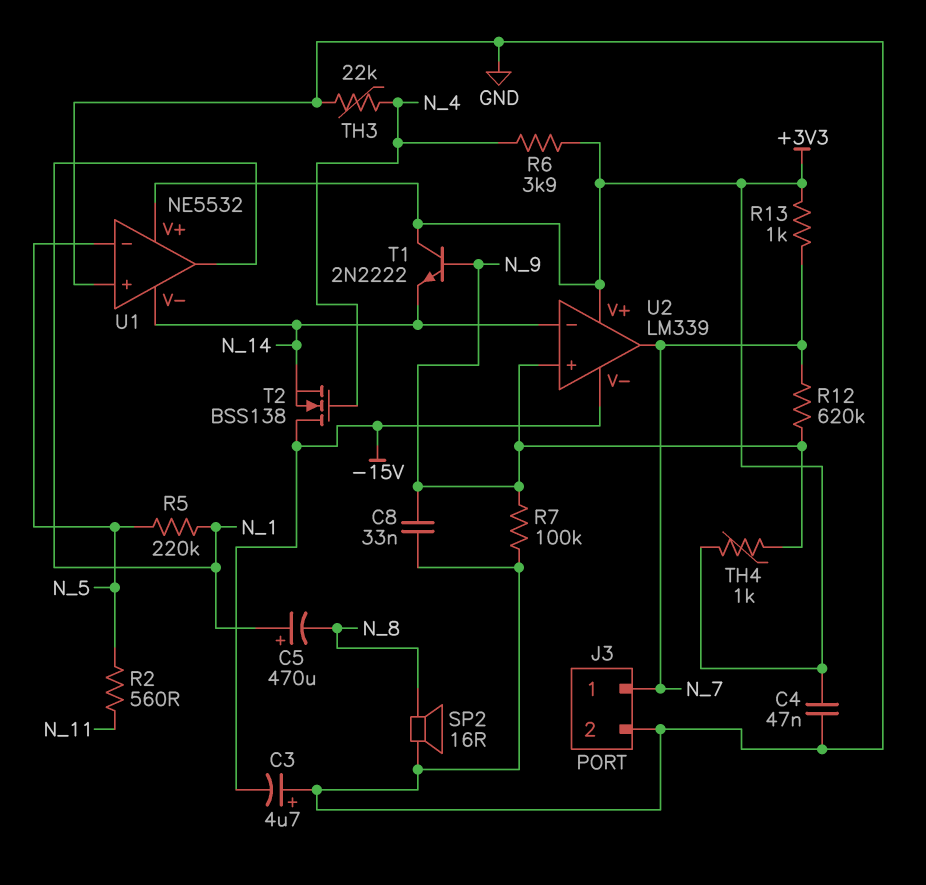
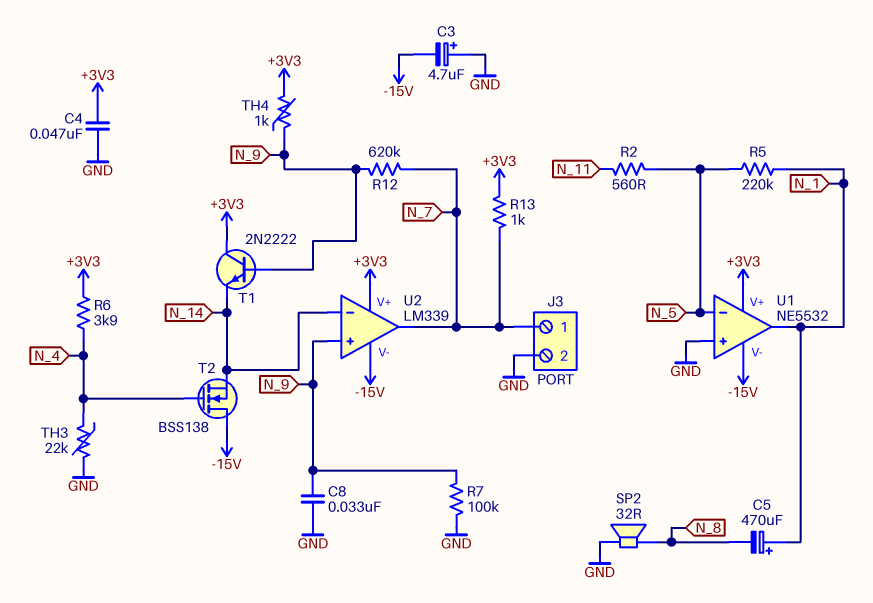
SP2: speaker 16R (GND, N_8) -> speaker 32R (GND, N_8)
U1 pin V-: N_14 -> -15V

